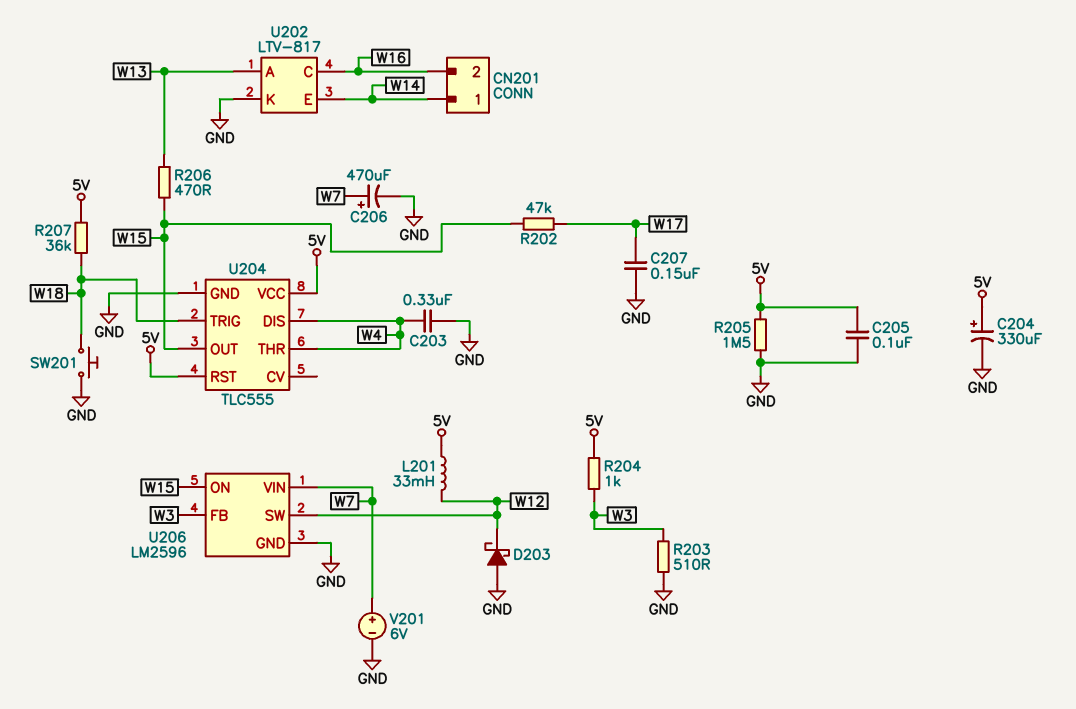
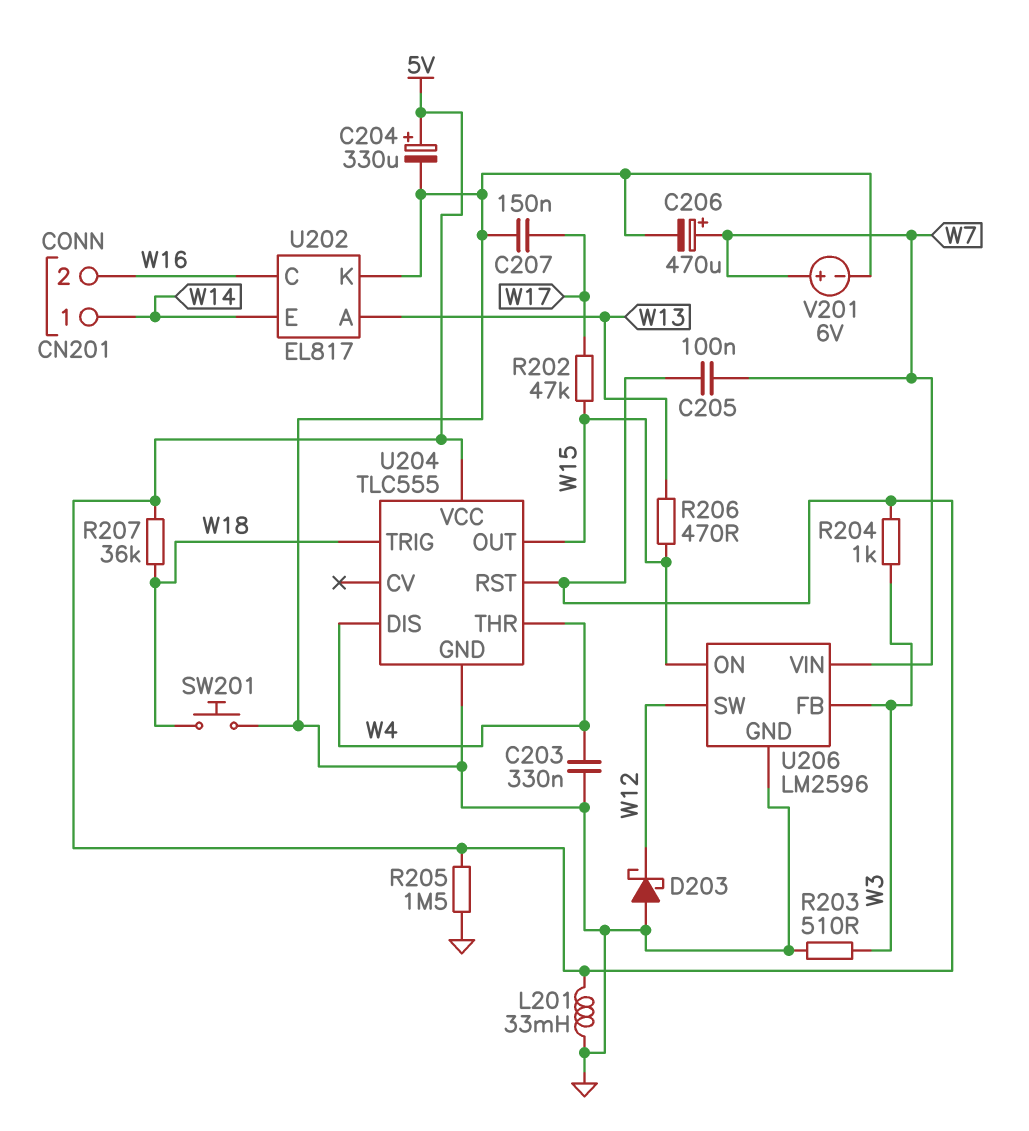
C205: 100nF (5V, GND) -> 100nF (5V, W7)
L201: 33mH (5V, W12) -> 33mH (5V, GND)
U202: LTV-817 -> EL817

